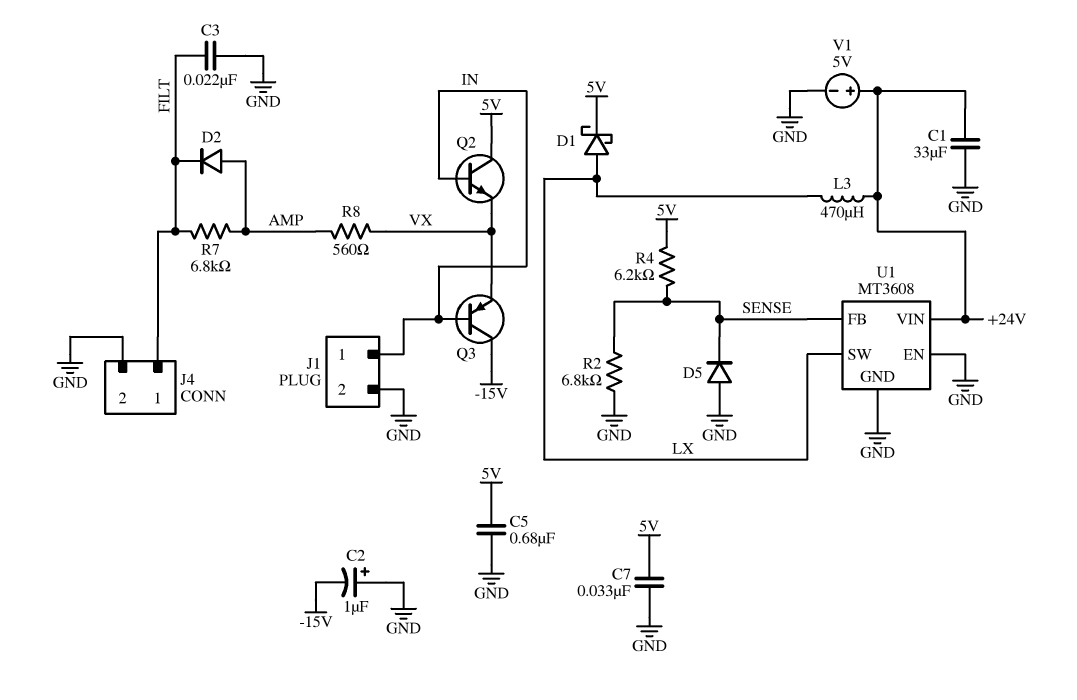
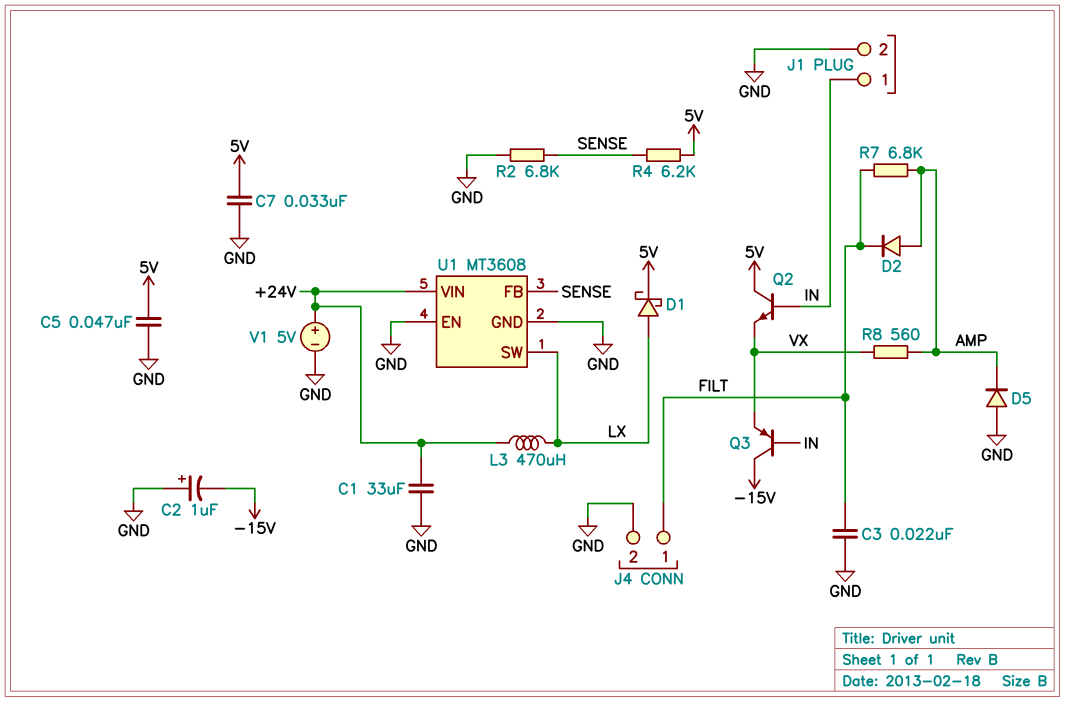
C5: 680nF (5V, GND) -> 47nF (5V, GND)
D5: diode (A GND, K SENSE) -> diode (A GND, K AMP)

